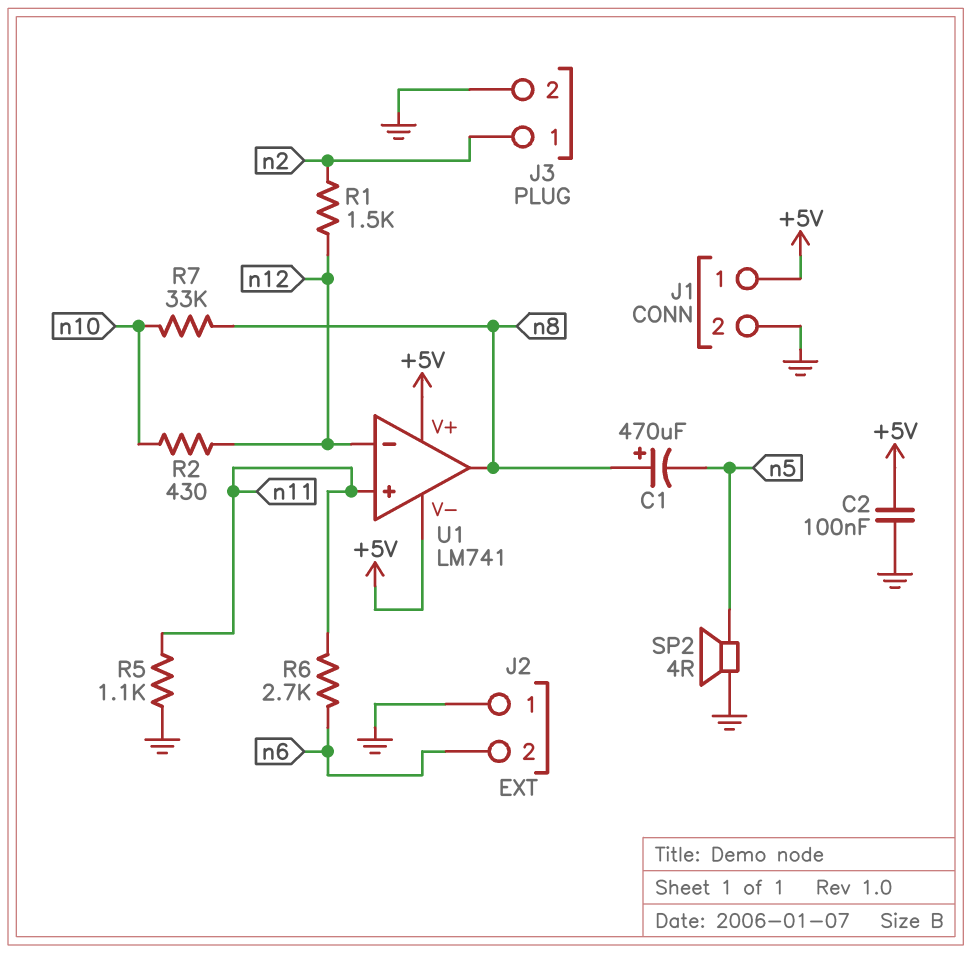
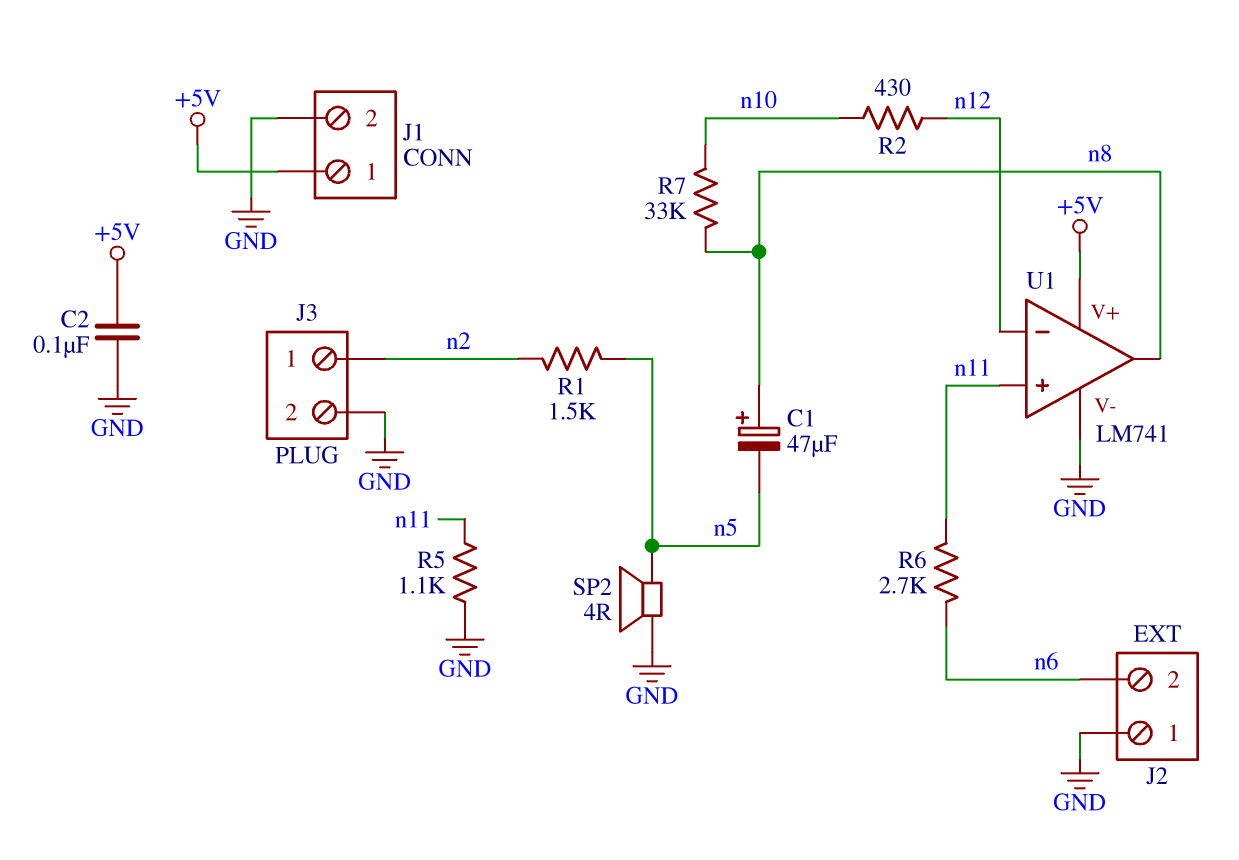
C1: 470uF (plus n8, minus n5) -> 47uF (plus n8, minus n5)
R1: 1.5k (n2, n12) -> 1.5k (n2, n5)
U1 pin V-: +5V -> GND

